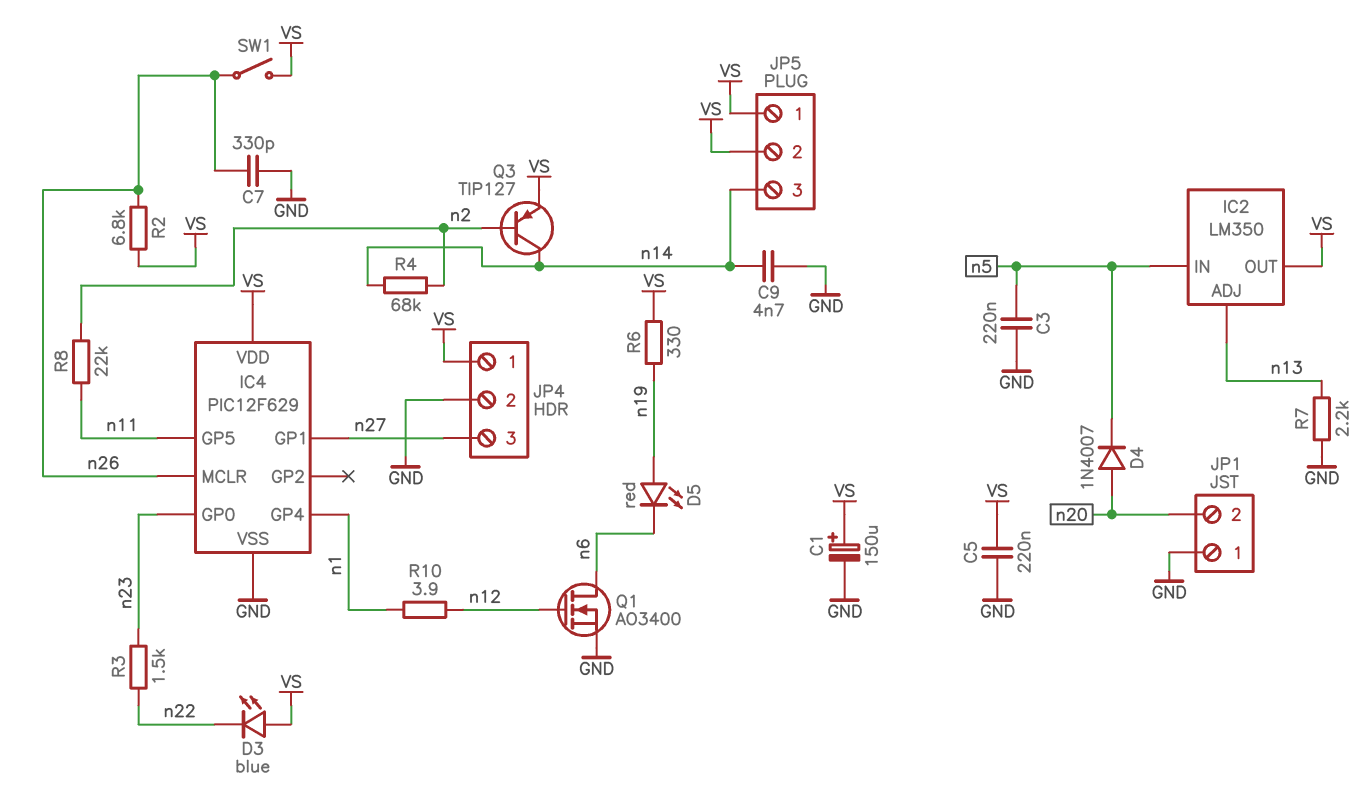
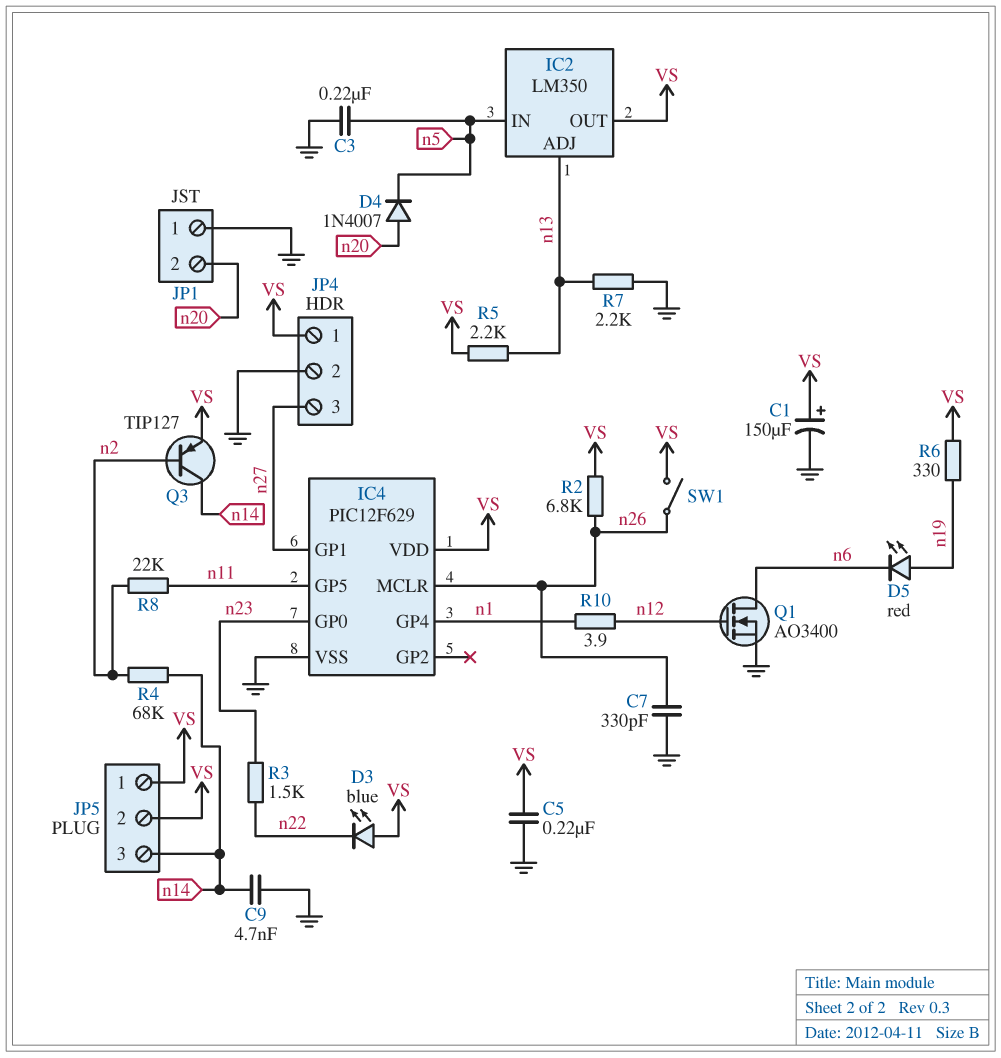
R5: none -> 2.2k (VS, n13)

